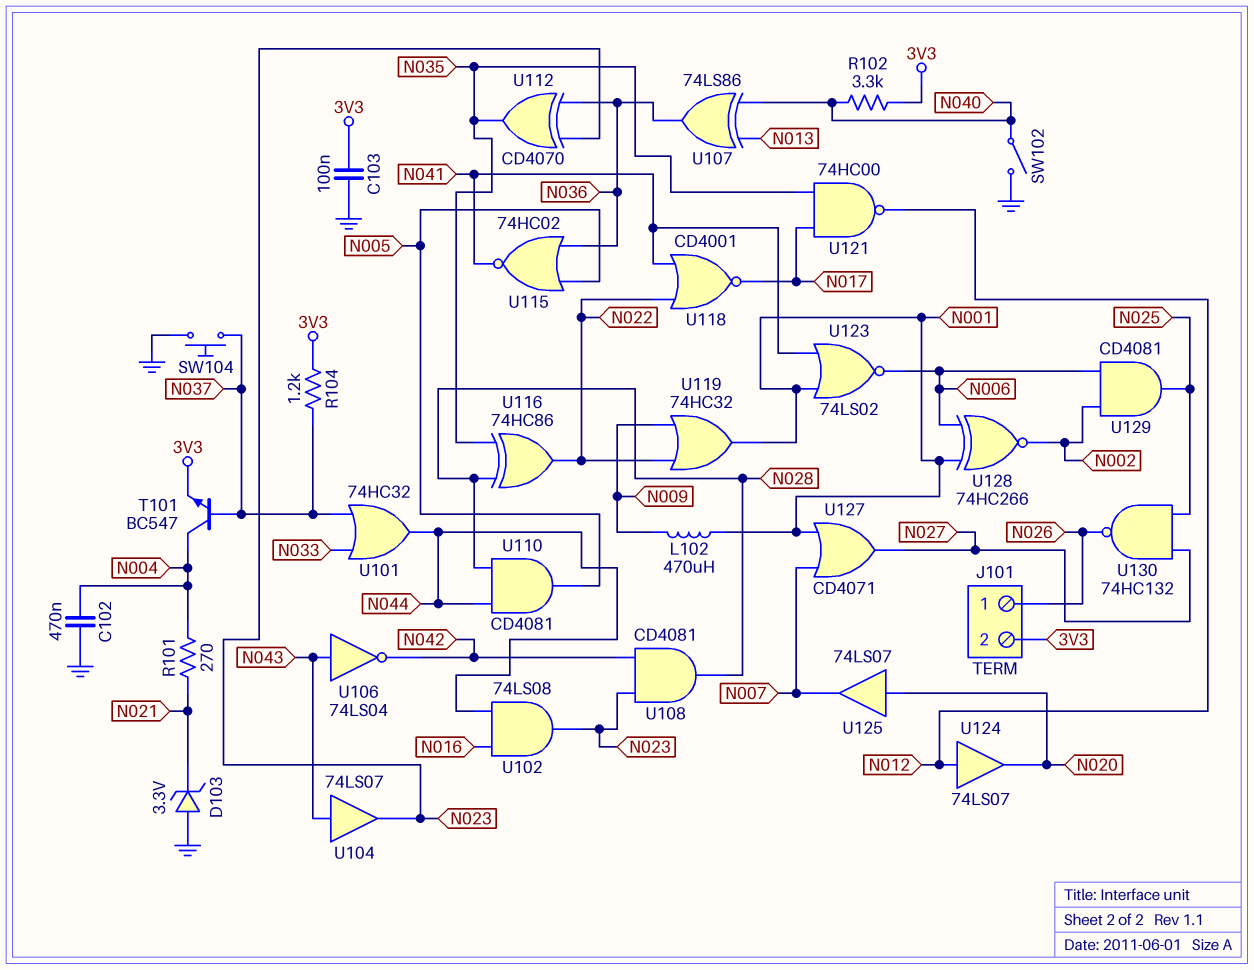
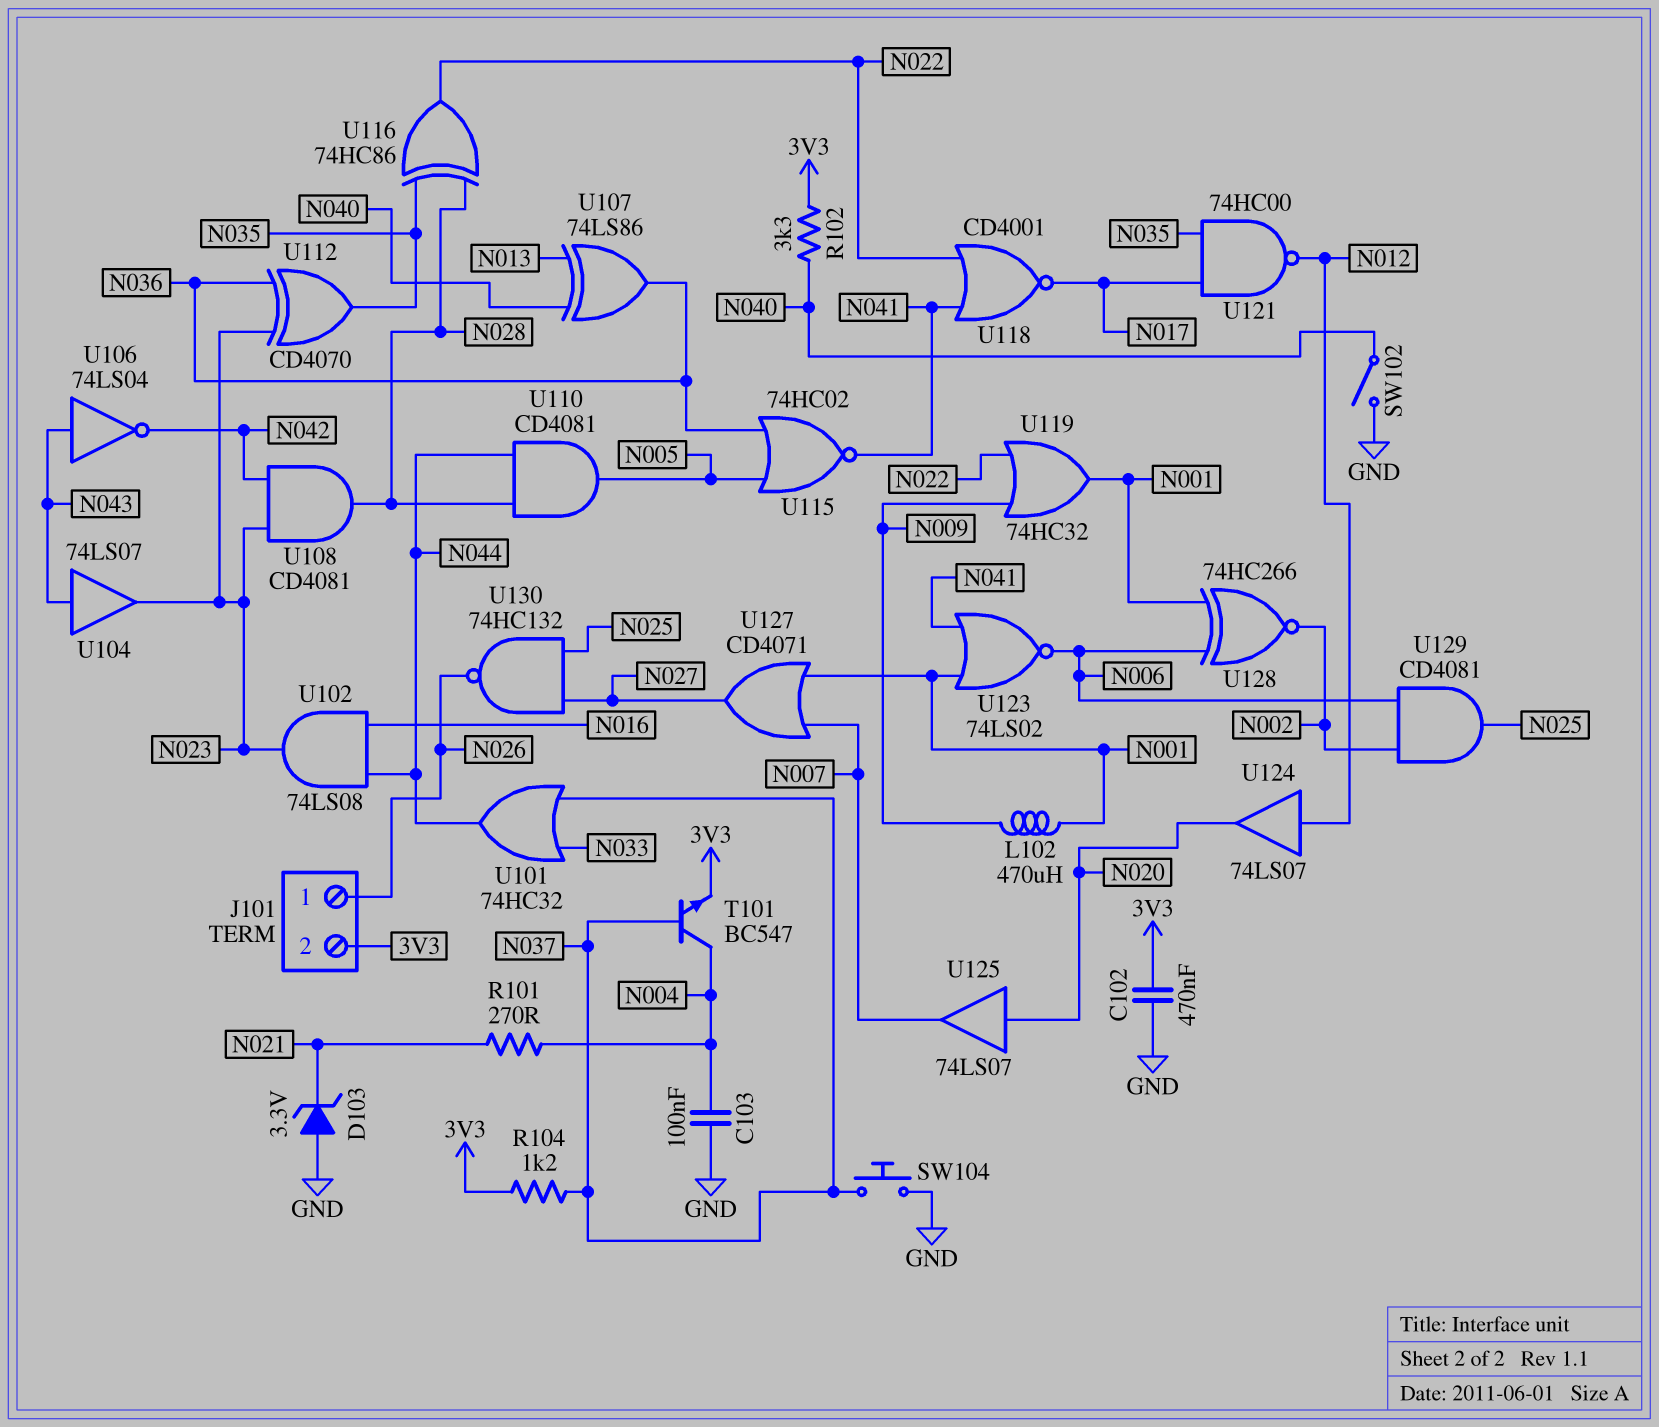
C102: 470nF (GND, N004) -> 470nF (3V3, GND)
C103: 100nF (3V3, GND) -> 100nF (GND, N004)

